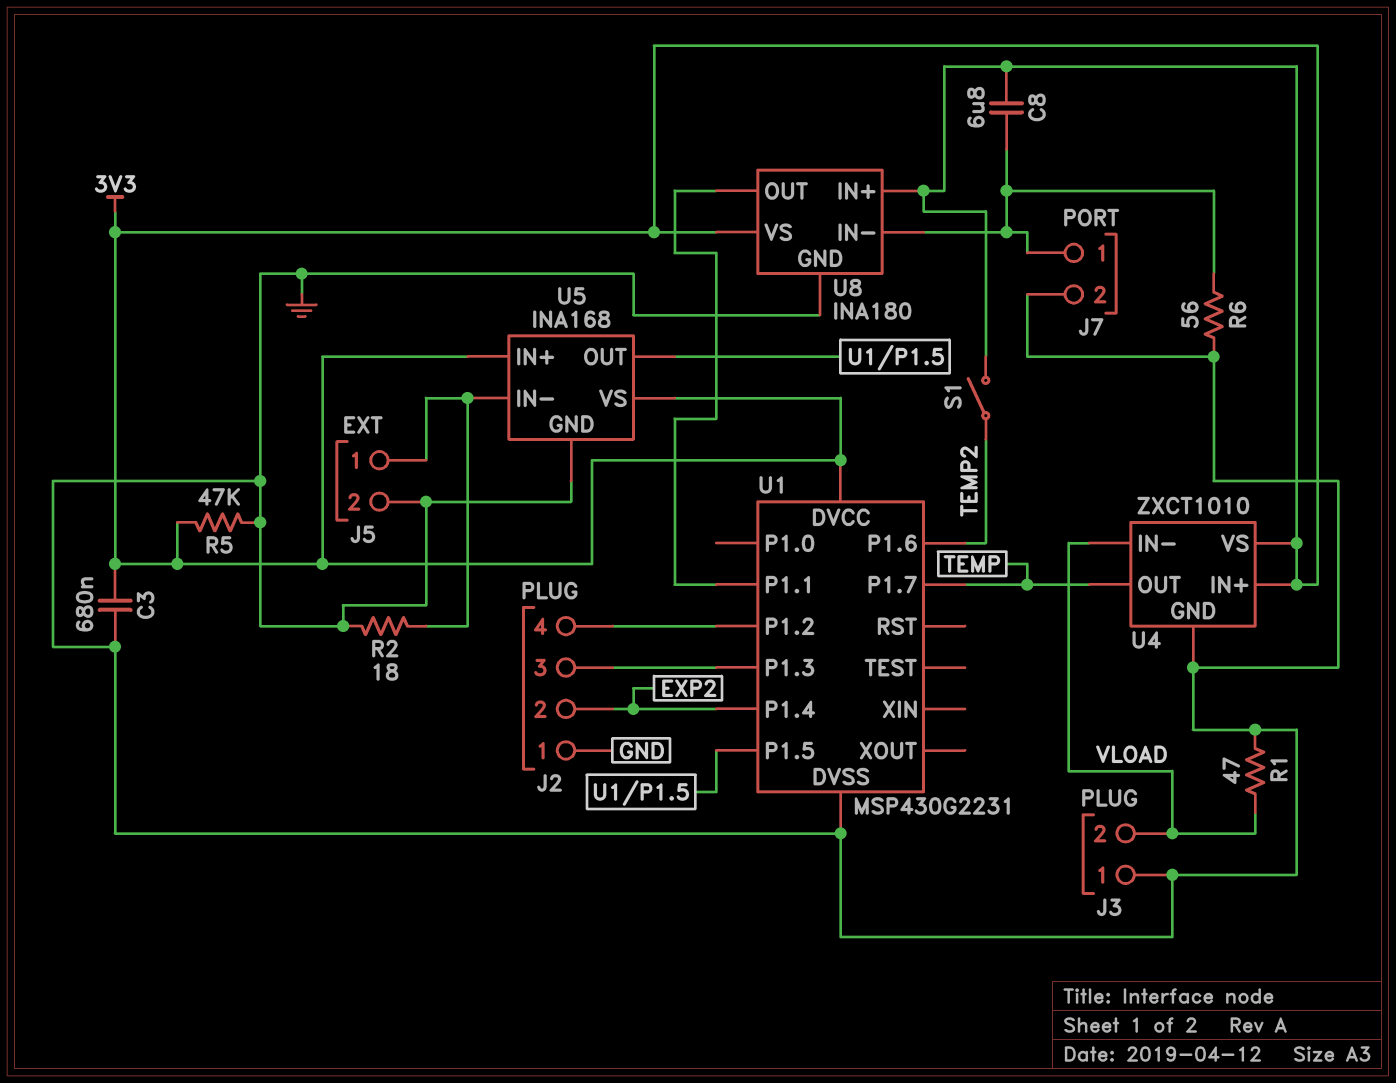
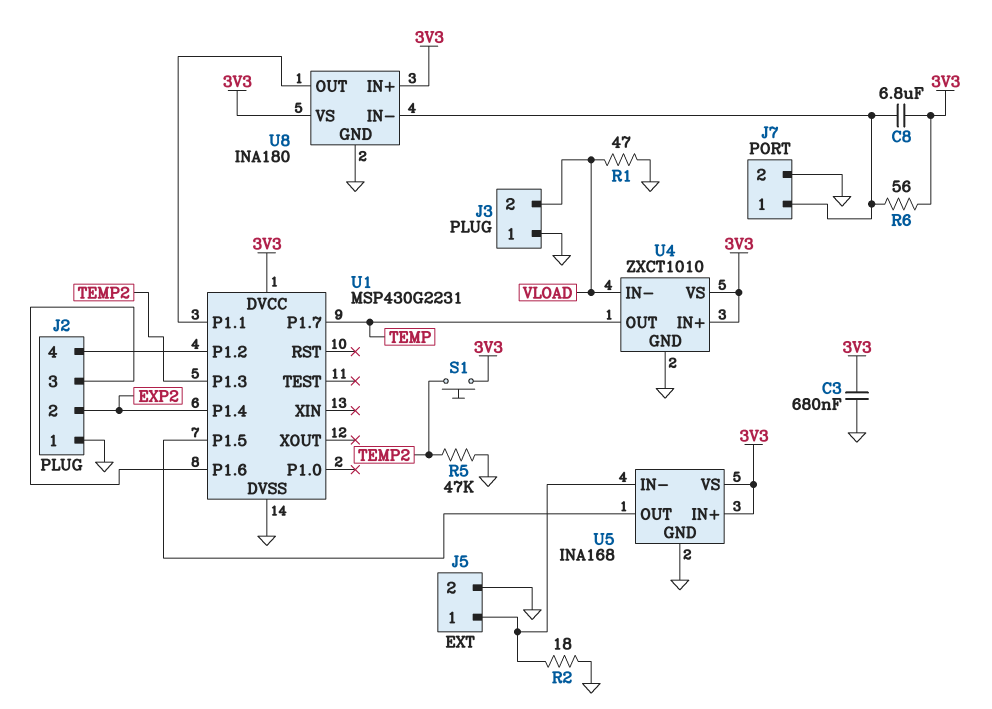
R5: 47k (3V3, GND) -> 47k (GND, TEMP2)
R6: 56 (GND, J7/1) -> 56 (3V3, J7/1)
S1: switch (3V3, TEMP2) -> button (3V3, TEMP2)
U1 pin P1.3: J2/3 -> TEMP2
U1 pin P1.6: TEMP2 -> J2/3

